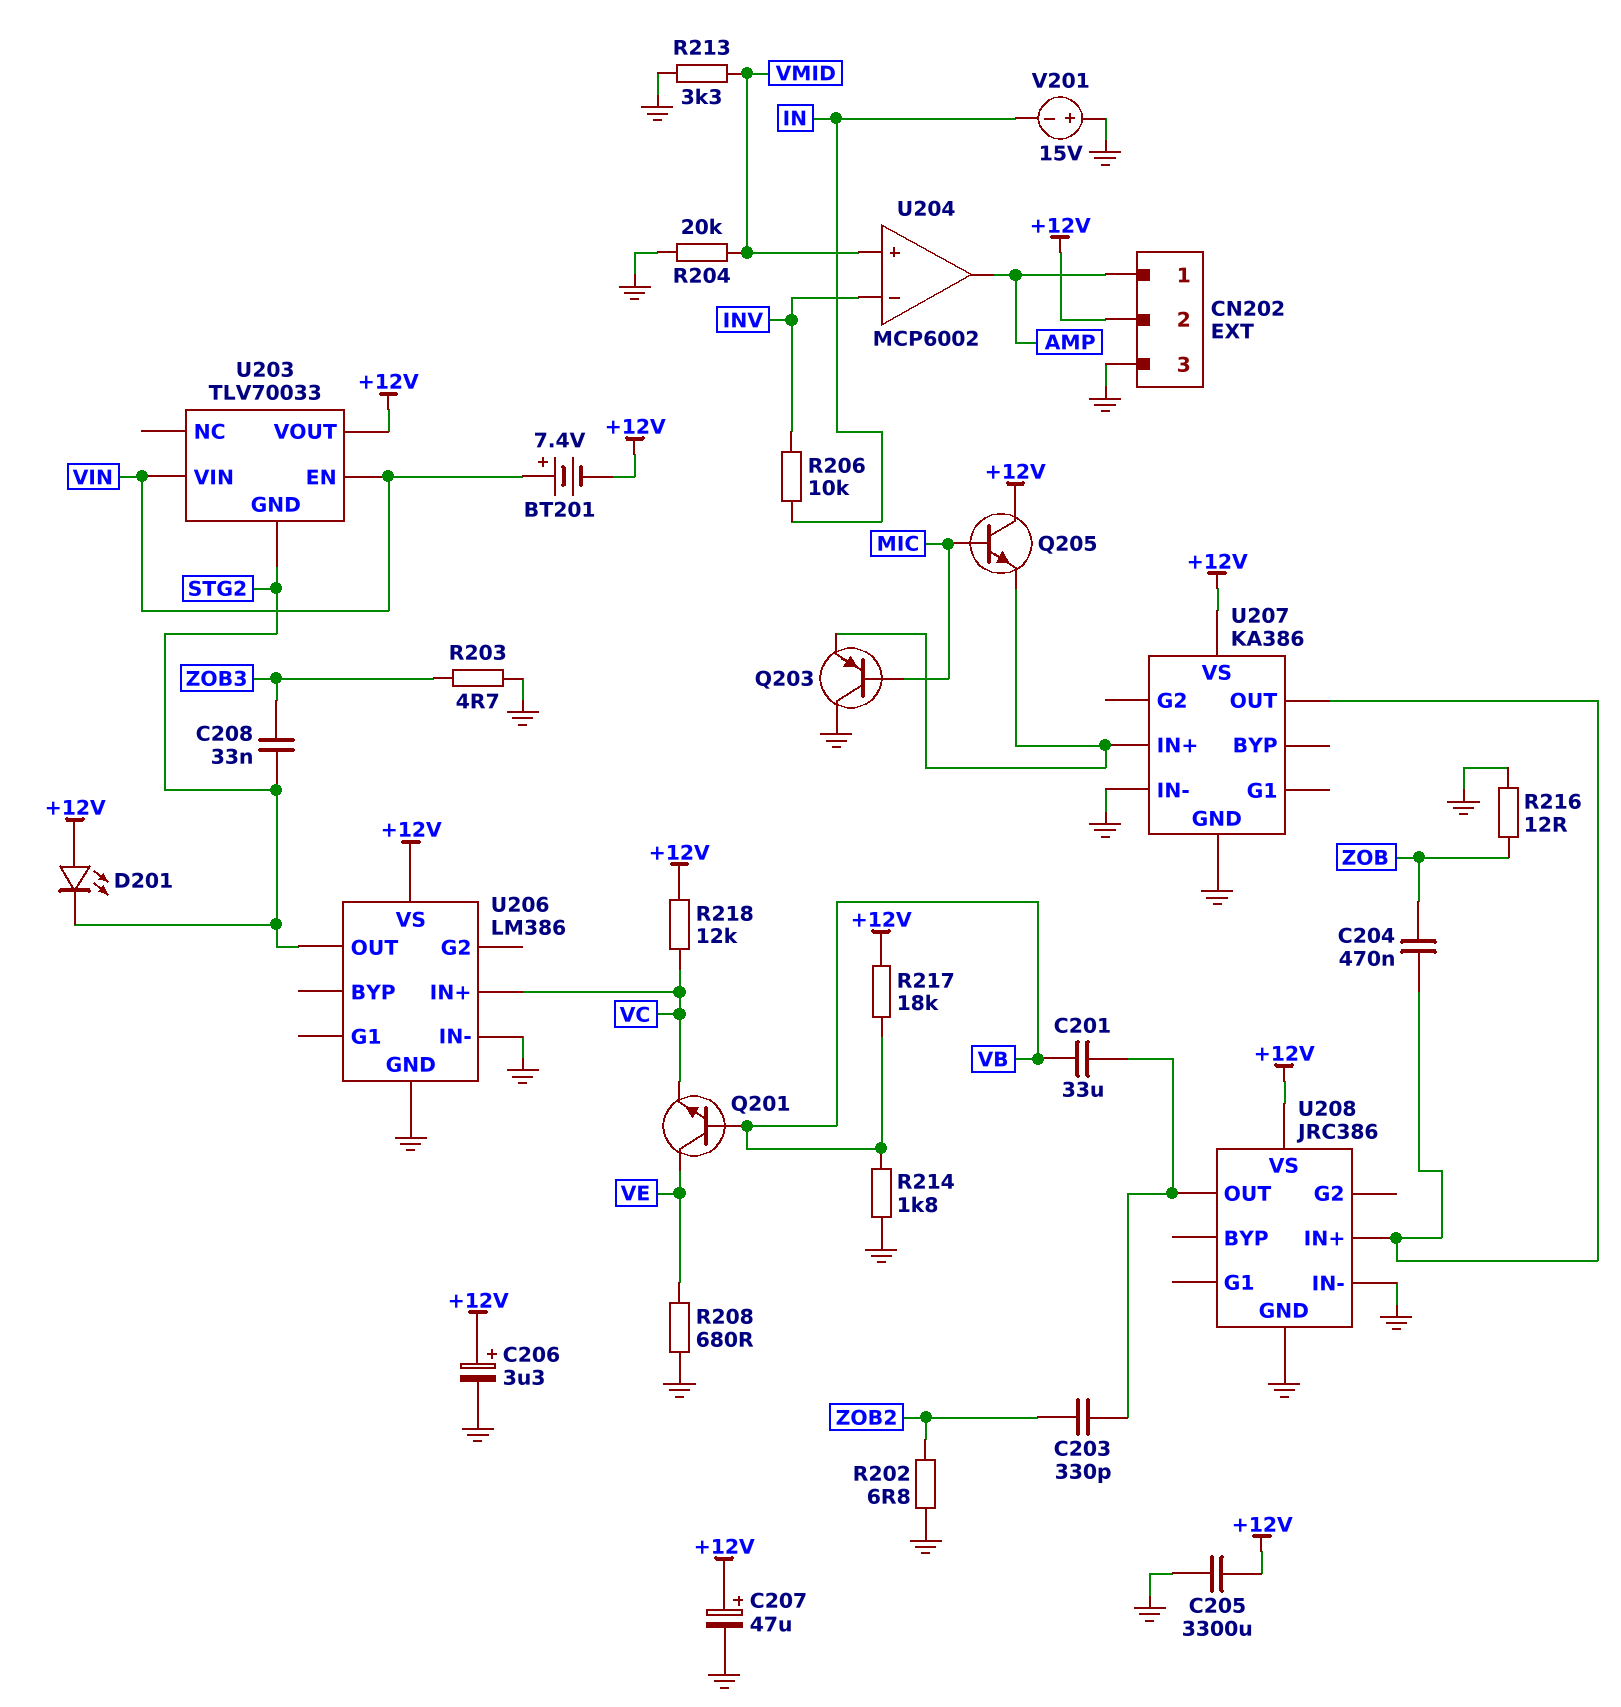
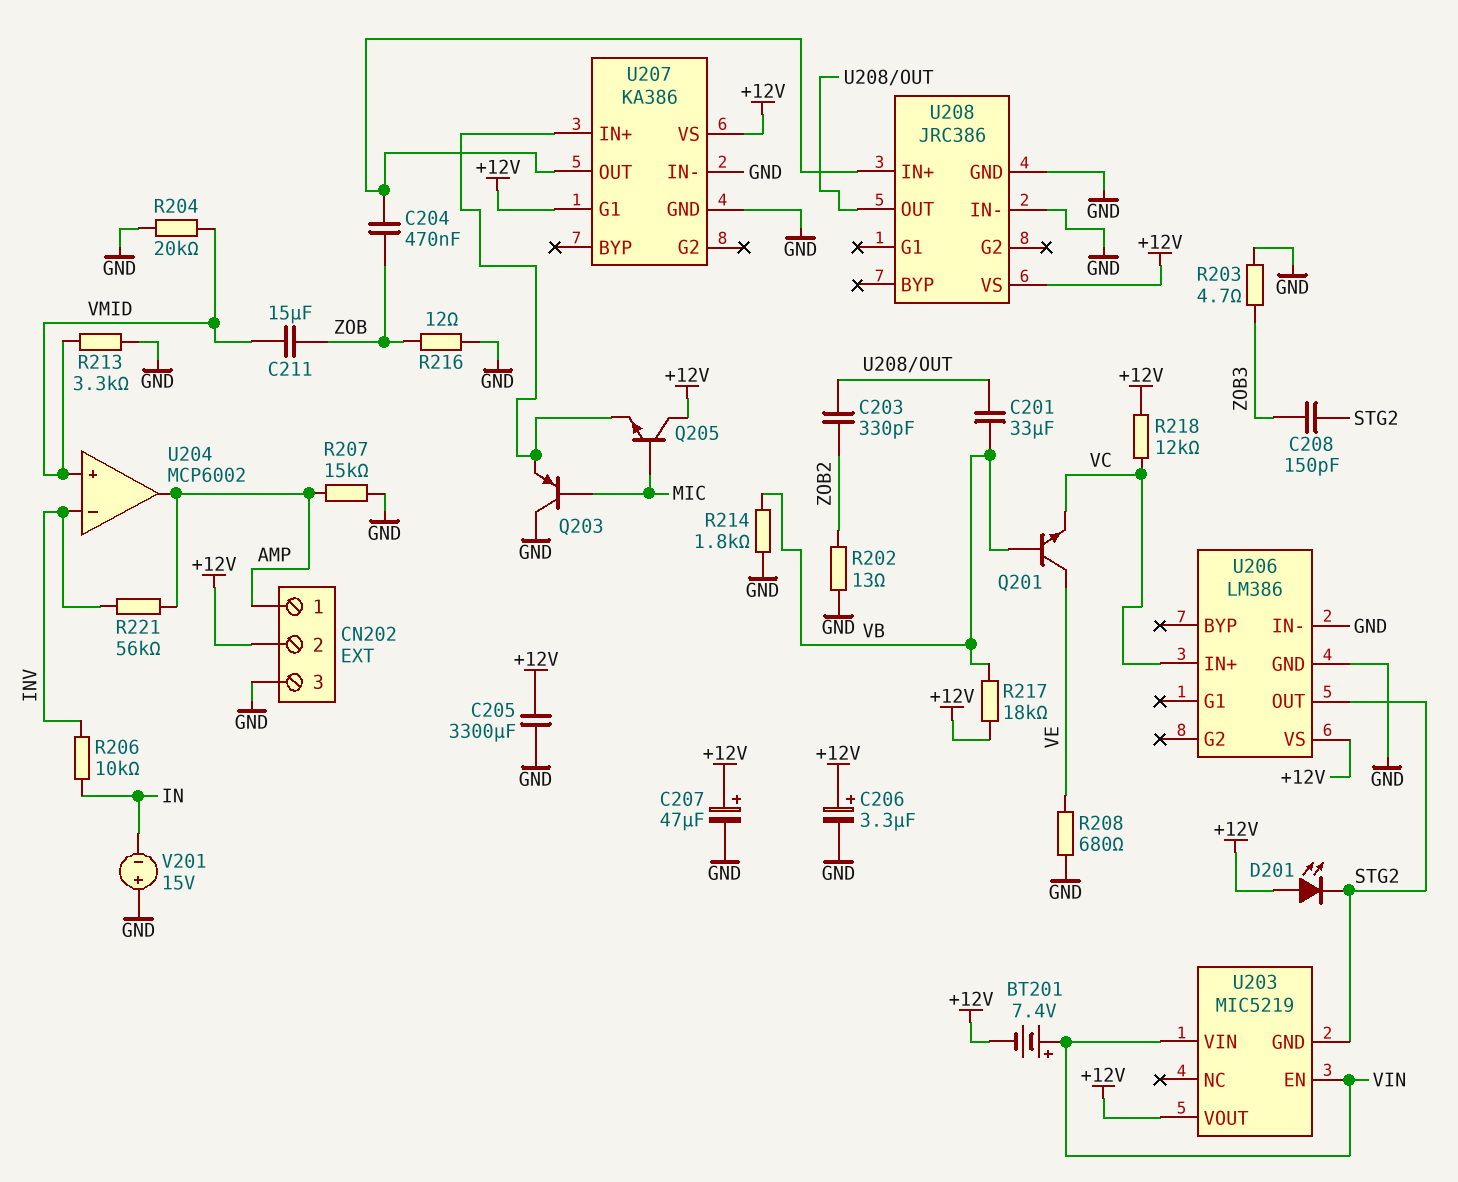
C208: 33nF (STG2, ZOB3) -> 150pF (STG2, ZOB3)
C211: none -> 15uF (VMID, ZOB)
R202: 6.8 (GND, ZOB2) -> 13 (GND, ZOB2)
R207: none -> 15k (AMP, GND)
R221: none -> 56k (AMP, INV)
U203: TLV70033 -> MIC5219
U207 pin G1: none -> +12V

